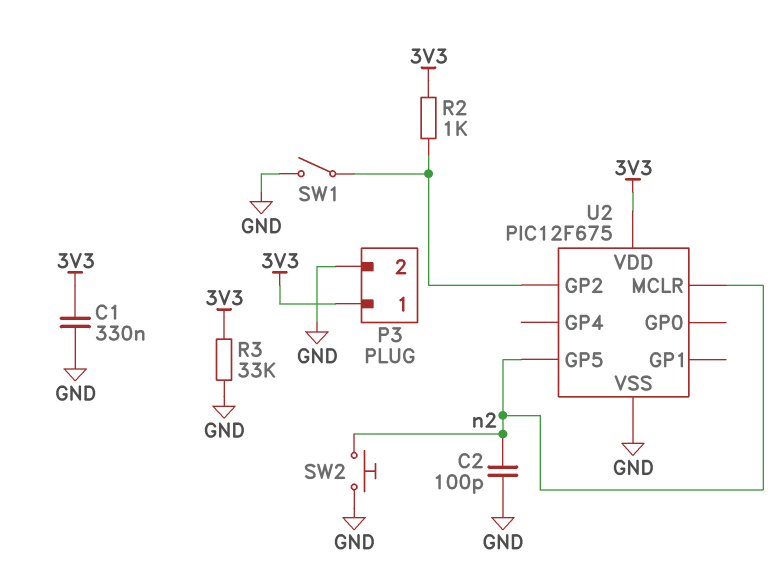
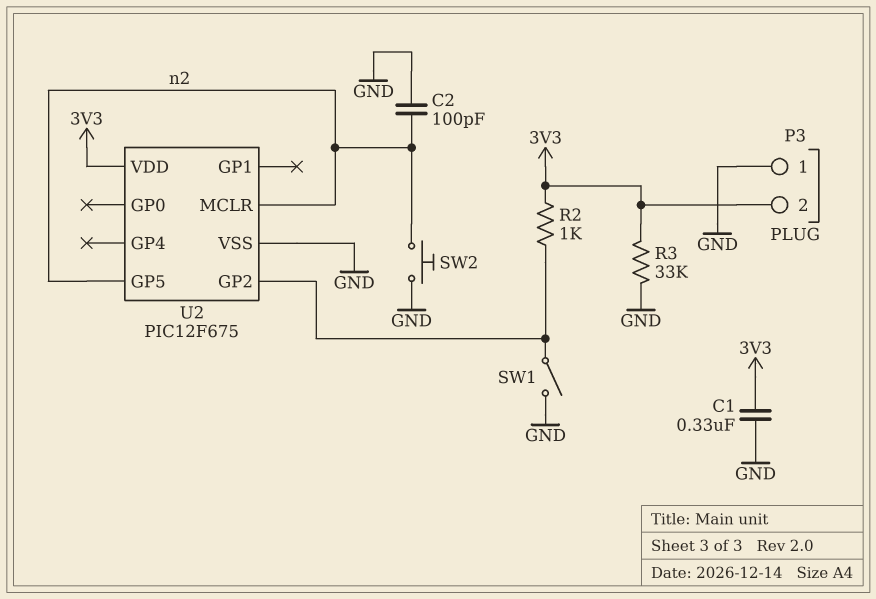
P3 pin 1: 3V3 -> GND
P3 pin 2: GND -> 3V3

